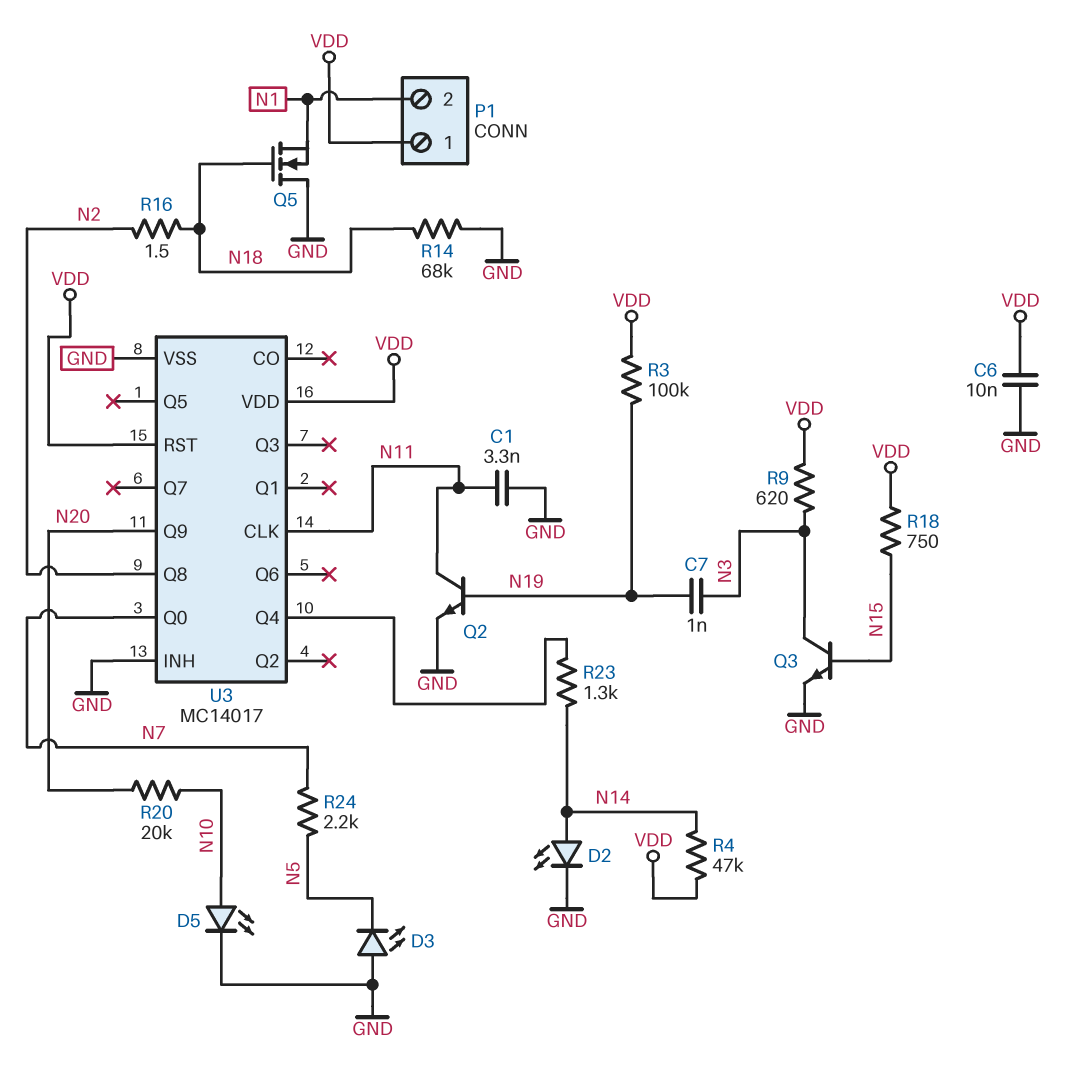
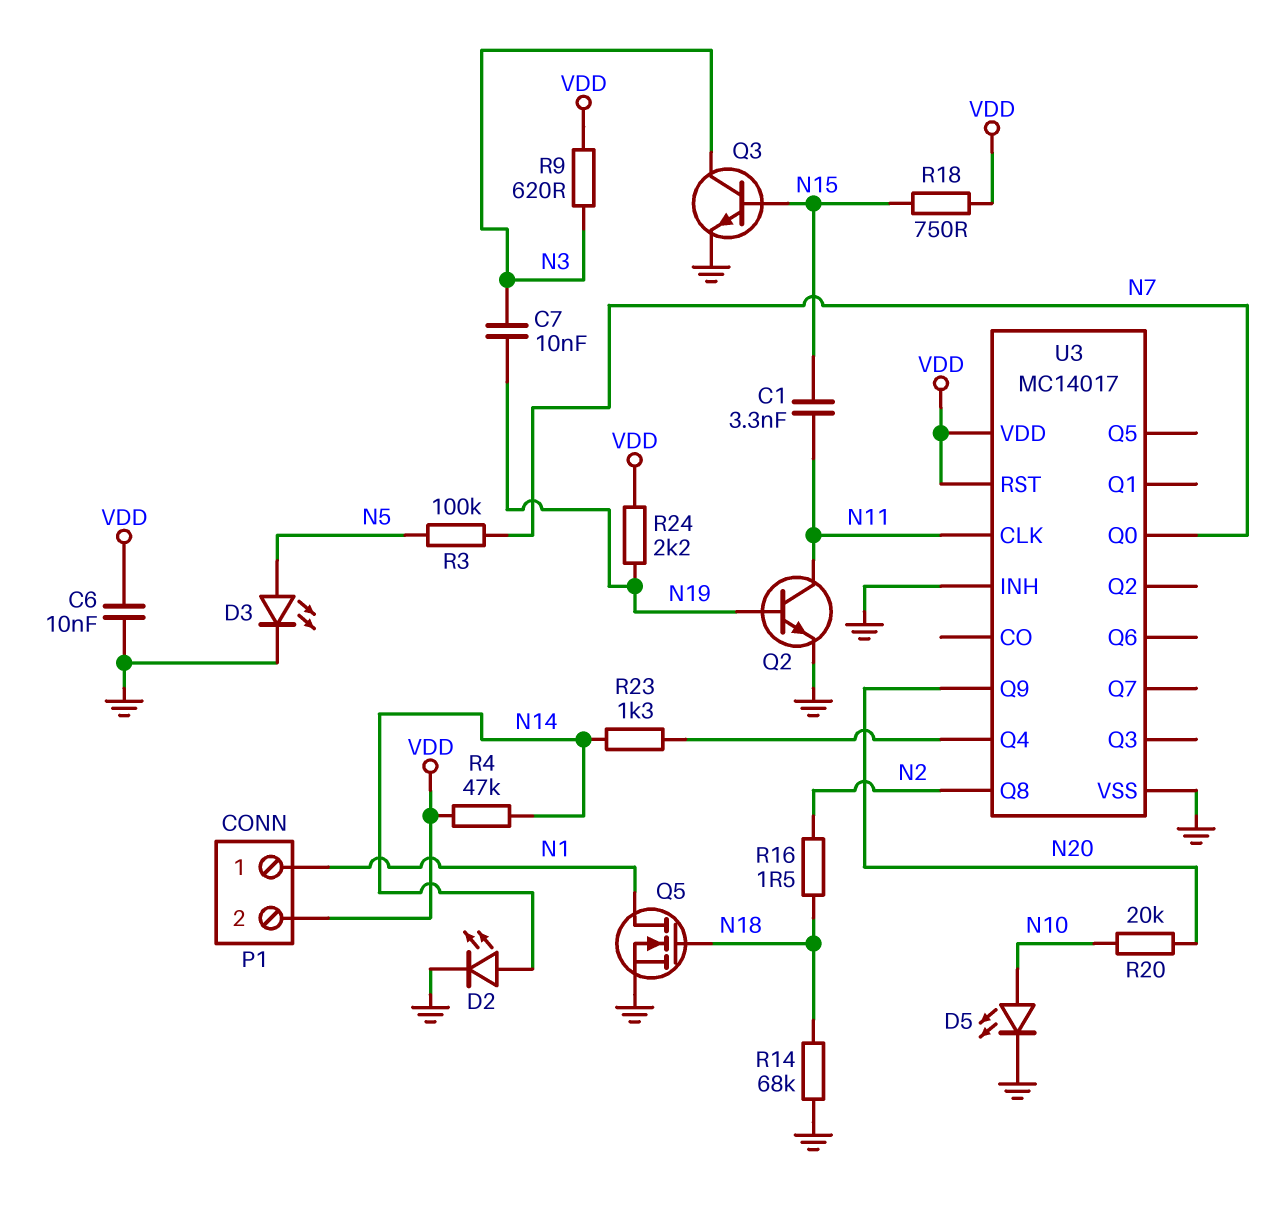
C1: 3.3nF (GND, N11) -> 3.3nF (N11, N15)
C7: 1nF (N3, N19) -> 10nF (N3, N19)
D3: LED (A GND, K N5) -> LED (A N5, K GND)
P1 pin 1: VDD -> N1
P1 pin 2: N1 -> VDD
Q5: NMOS (G N18, D GND, S N1) -> NMOS (G N18, D N1, S GND)
R3: 100k (N19, VDD) -> 100k (N5, N7)
R24: 2.2k (N5, N7) -> 2.2k (N19, VDD)

